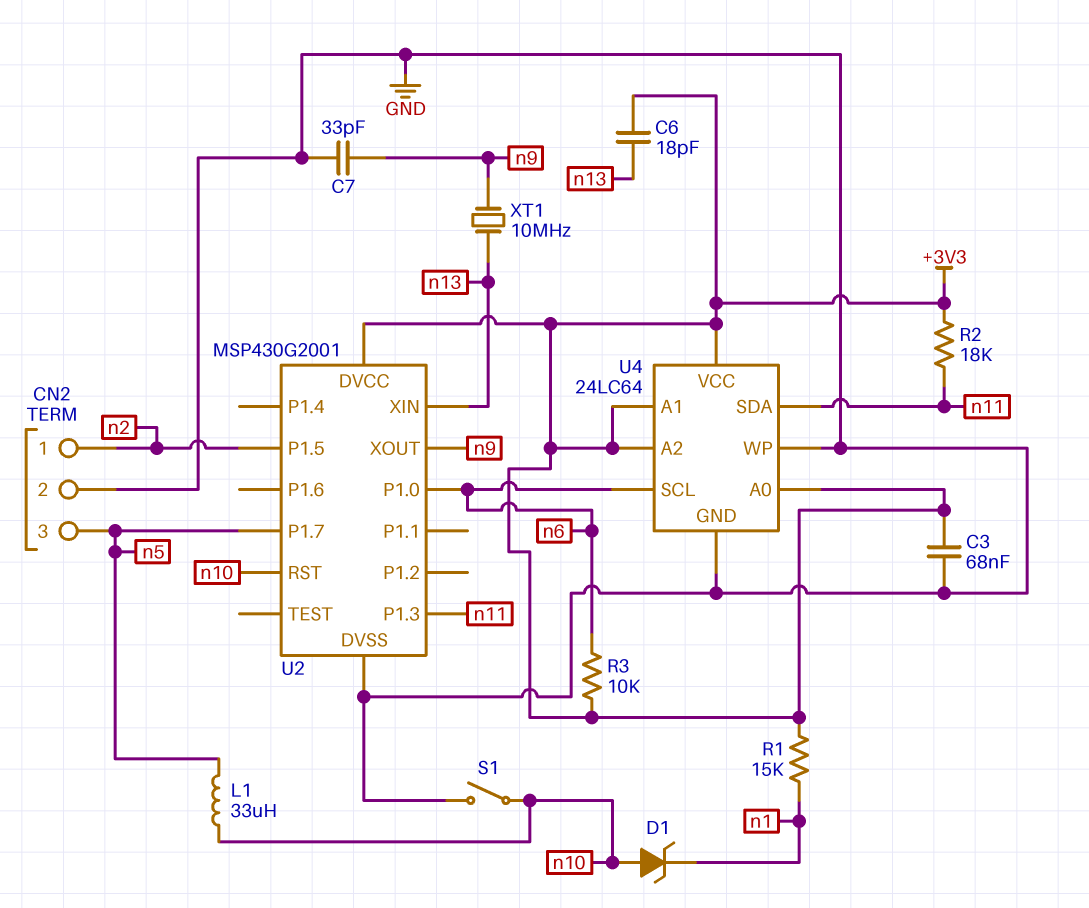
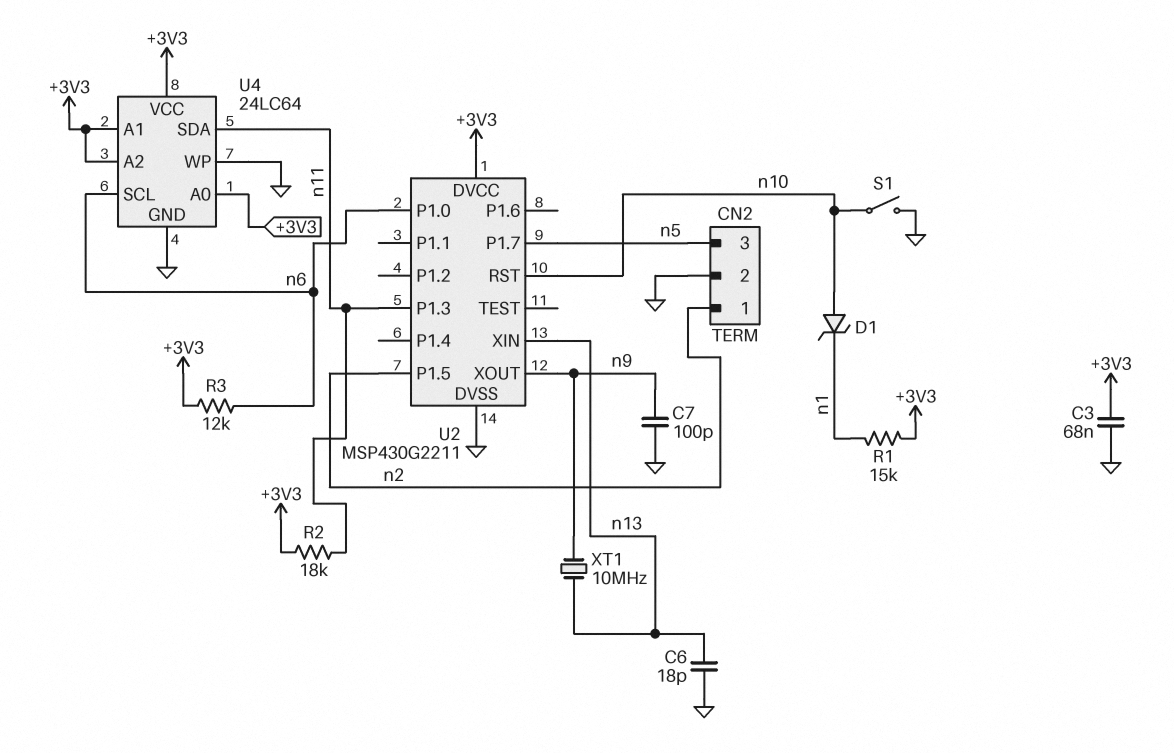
C6: 18pF (+3V3, n13) -> 18pF (GND, n13)
C7: 33pF (GND, n9) -> 100pF (GND, n9)
L1: 33uH (n5, n10) -> none
R3: 10k (+3V3, n6) -> 12k (+3V3, n6)
U2: MSP430G2001 -> MSP430G2211

